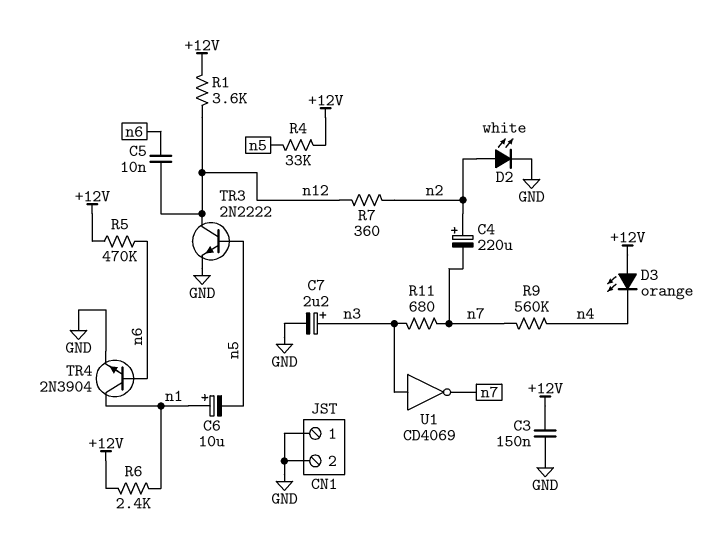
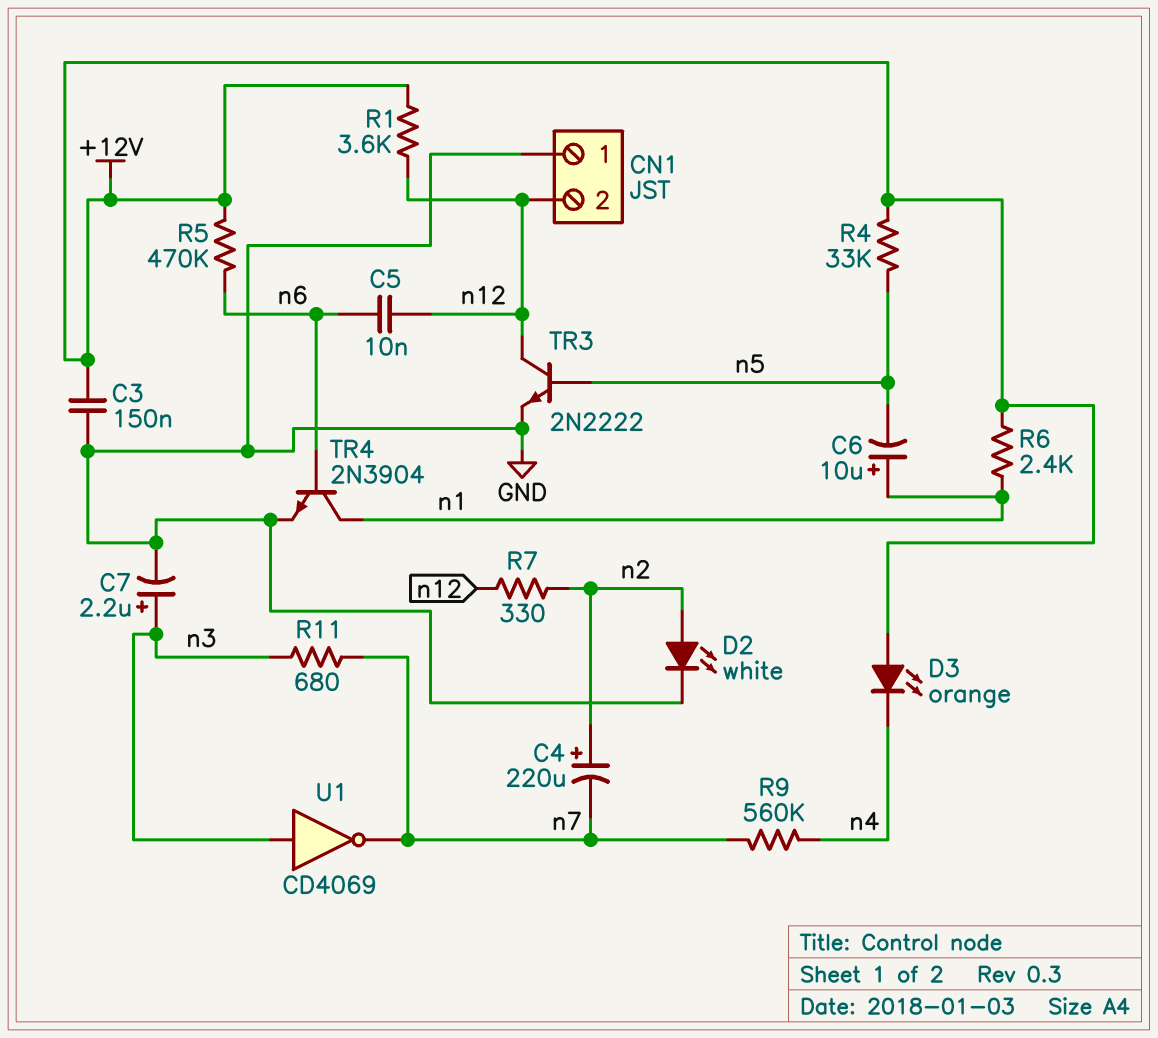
CN1 pin 2: GND -> n12
R7: 360 (n2, n12) -> 330 (n2, n12)

